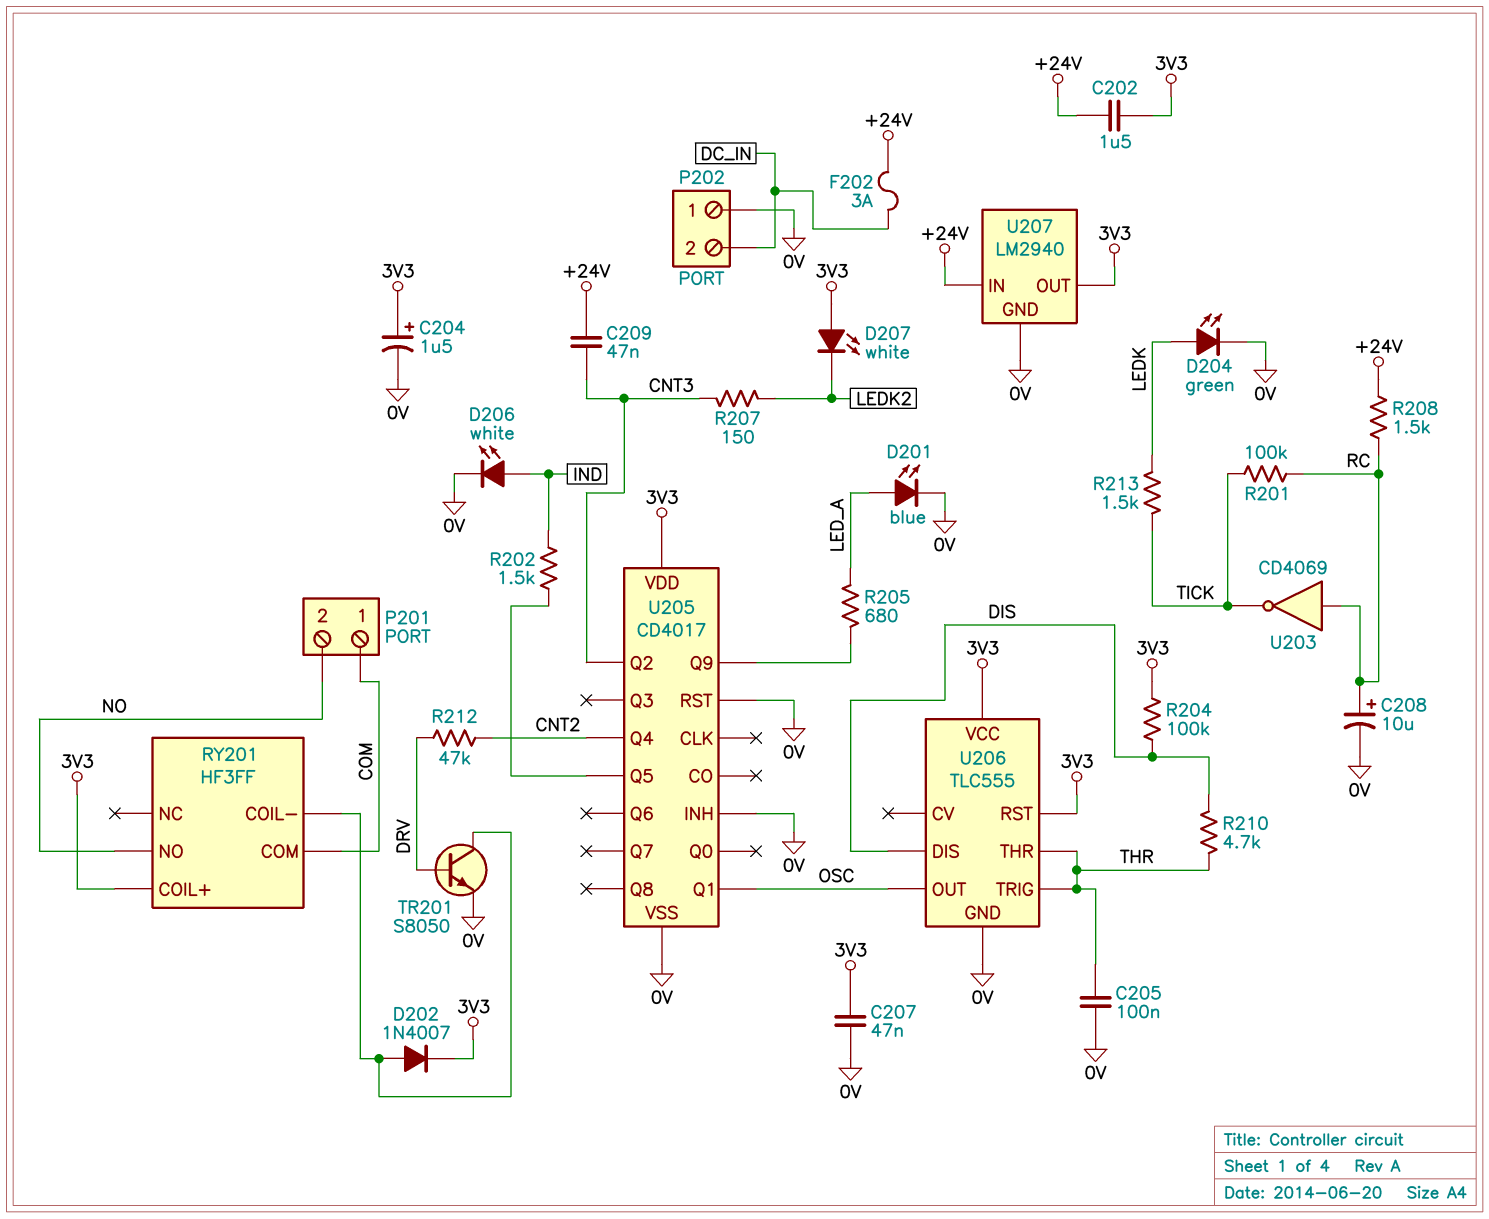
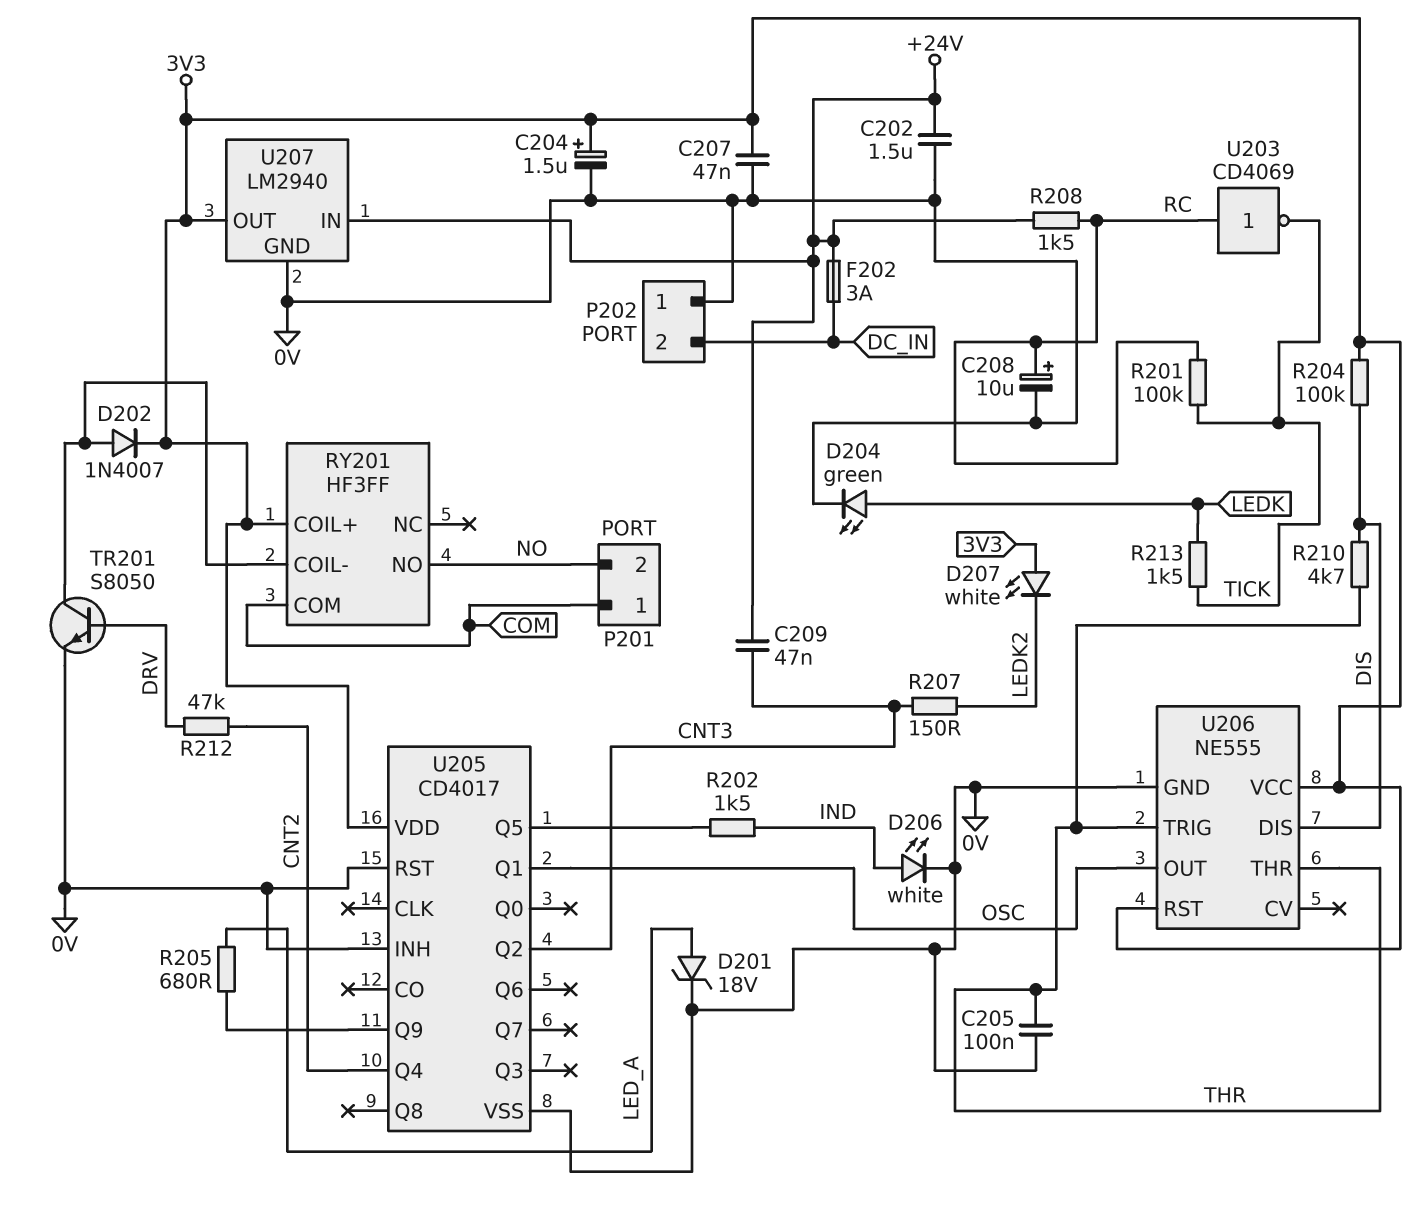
C202: 1.5uF (+24V, 3V3) -> 1.5uF (+24V, 0V)
D201: LED blue (A LED_A, K 0V) -> zener 18V (A LED_A, K 0V)
U206: TLC555 -> NE555

